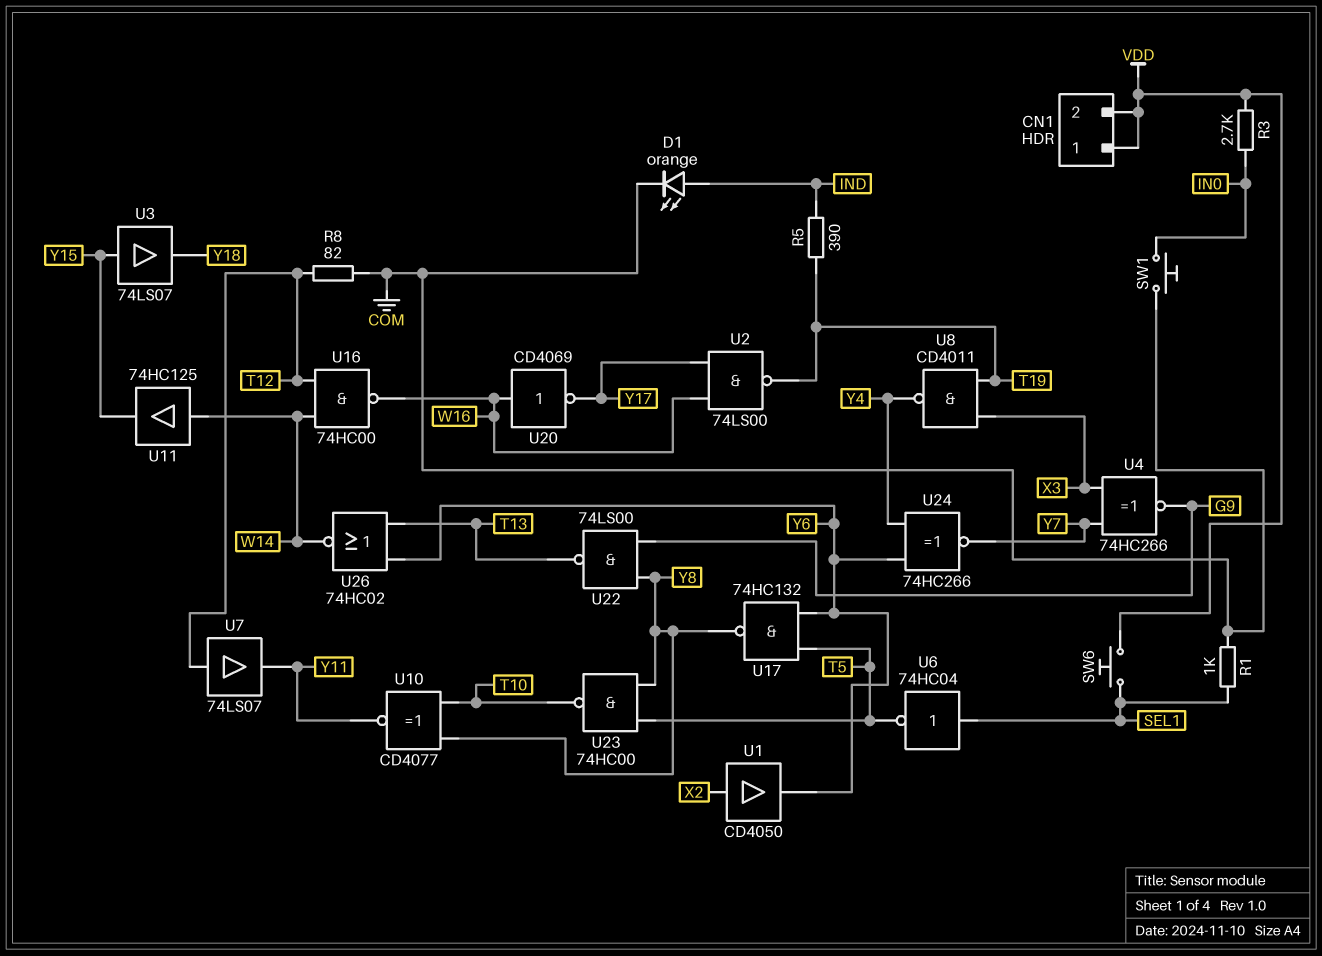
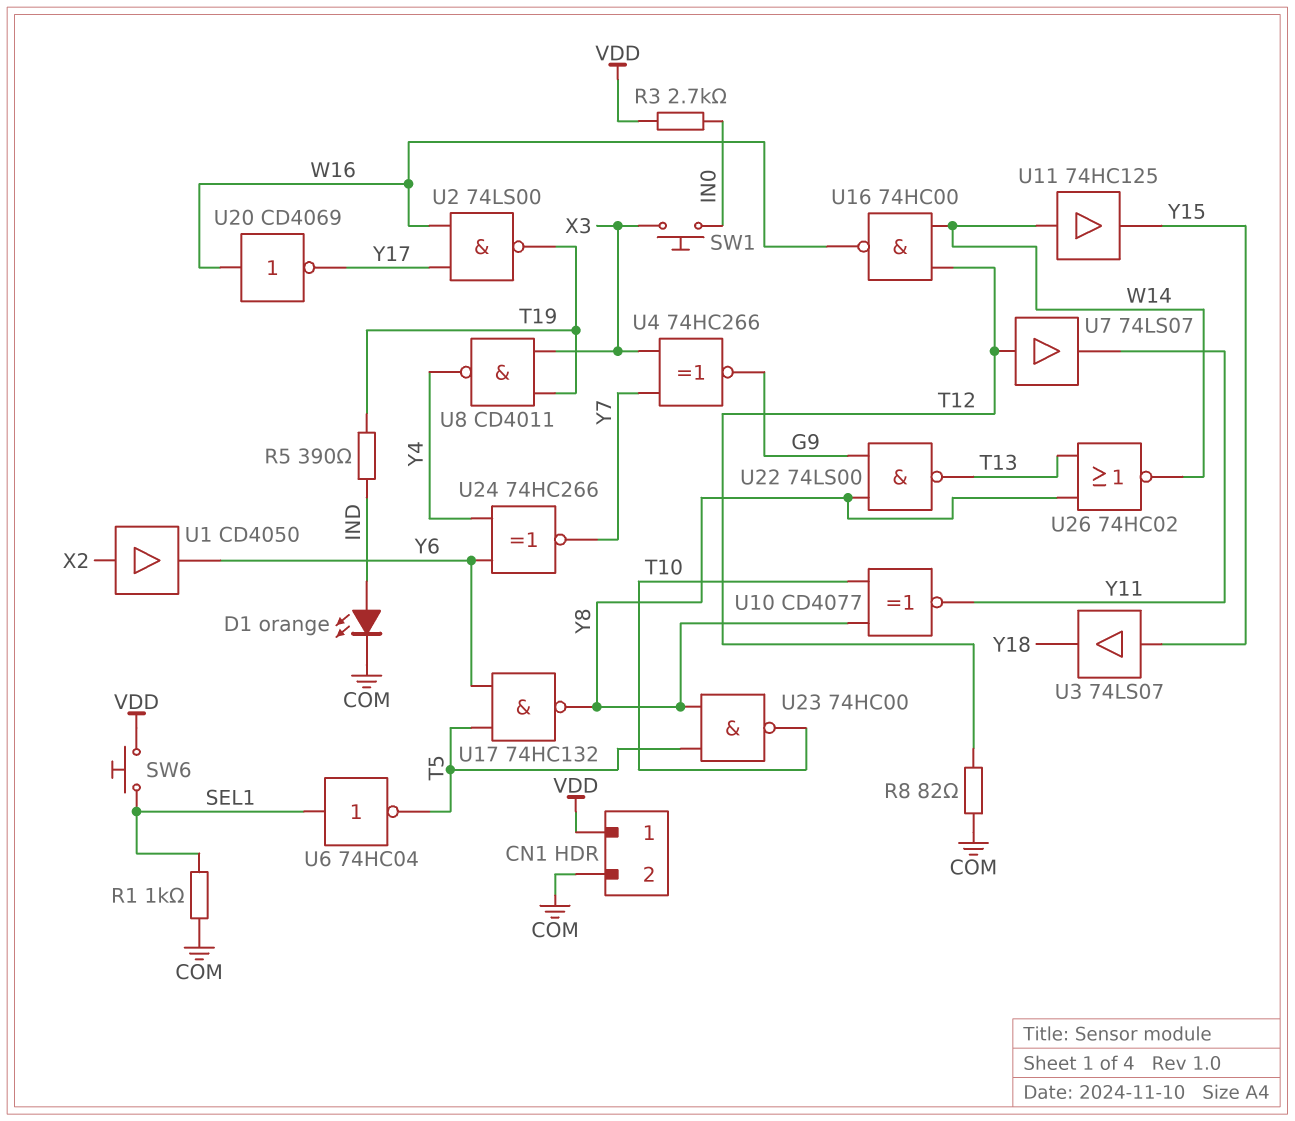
CN1 pin 2: VDD -> COM
SW1: button (COM, IN0) -> button (IN0, X3)
U26: NOR 74HC02 (in T13, in Y6, out W14) -> NOR 74HC02 (in T13, in Y8, out W14)

